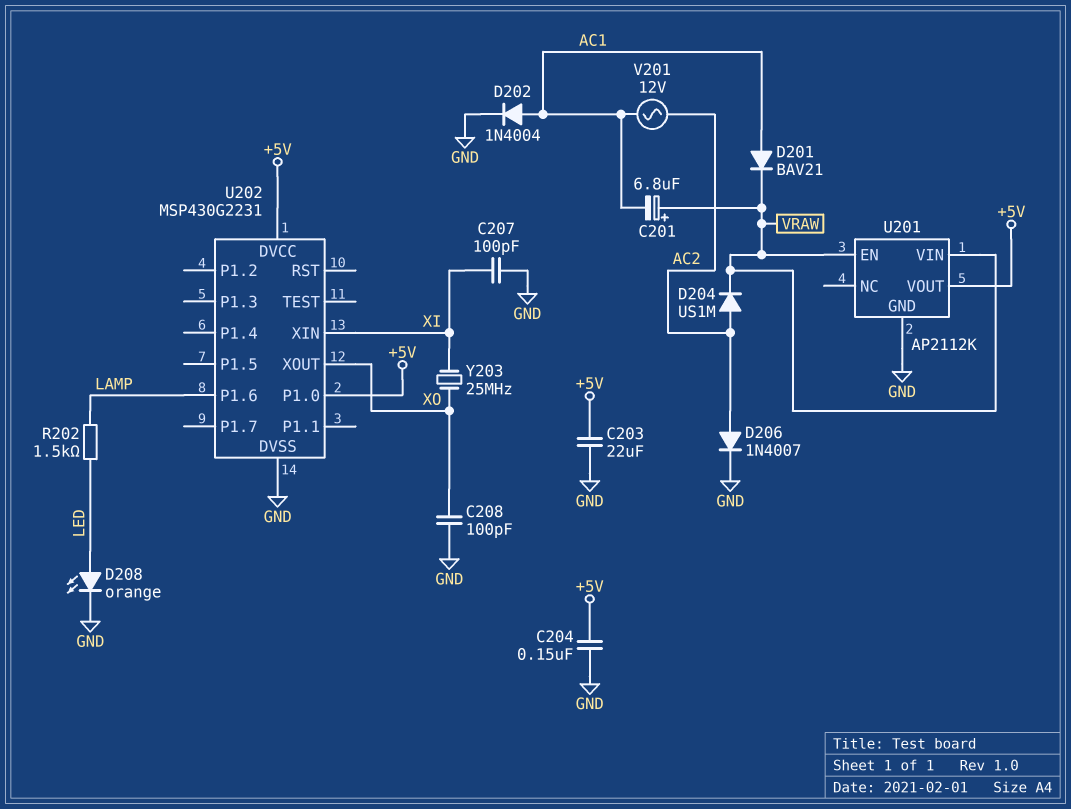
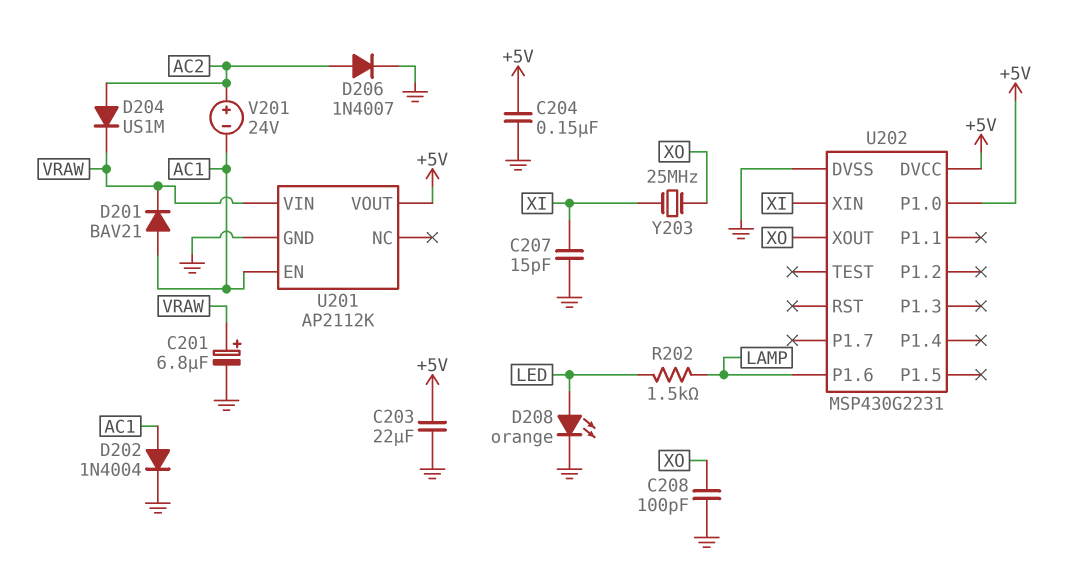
C201: 6.8uF (plus VRAW, minus AC1) -> 6.8uF (plus VRAW, minus GND)
C207: 100pF (GND, XI) -> 15pF (GND, XI)
U201 pin EN: VRAW -> AC1
V201: AC 12V (AC1, AC2) -> 24V (plus AC2, minus AC1)

